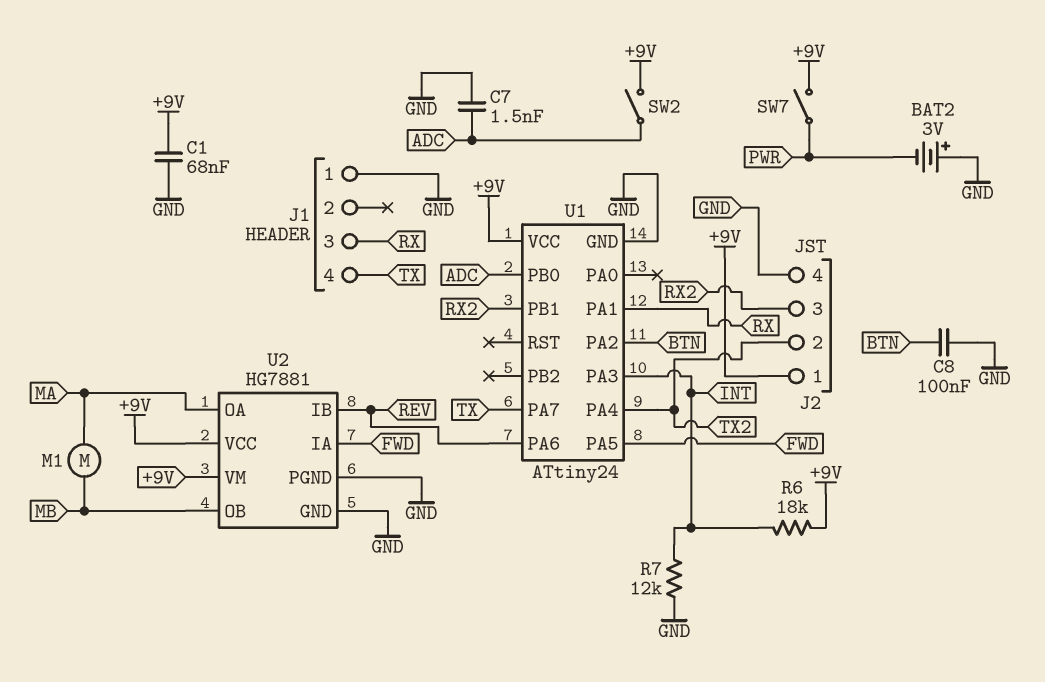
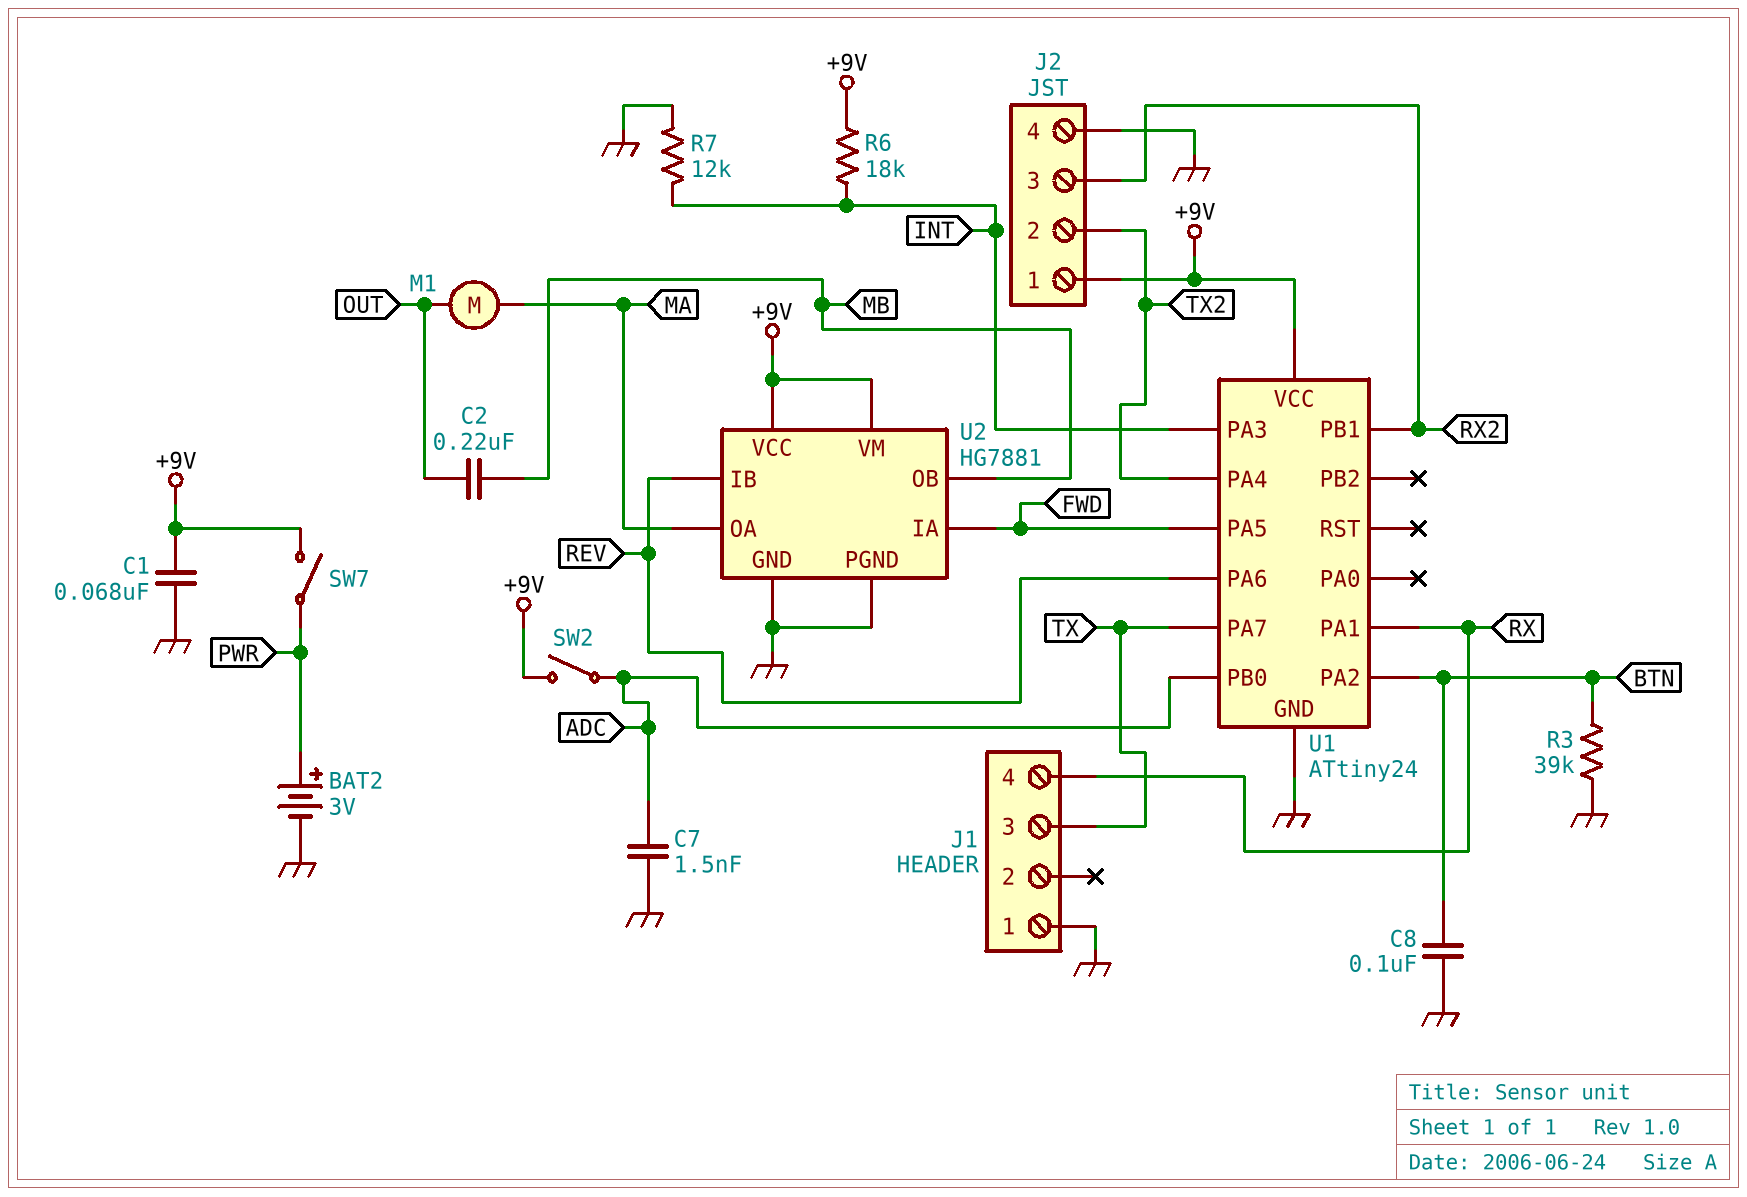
BAT2: 3V (plus GND, minus PWR) -> 3V (plus PWR, minus GND)
C2: none -> 220nF (MB, OUT)
J1 pin 3: RX -> TX
J1 pin 4: TX -> RX
M1: motor (MA, MB) -> motor (MA, OUT)
R3: none -> 39k (BTN, GND)

